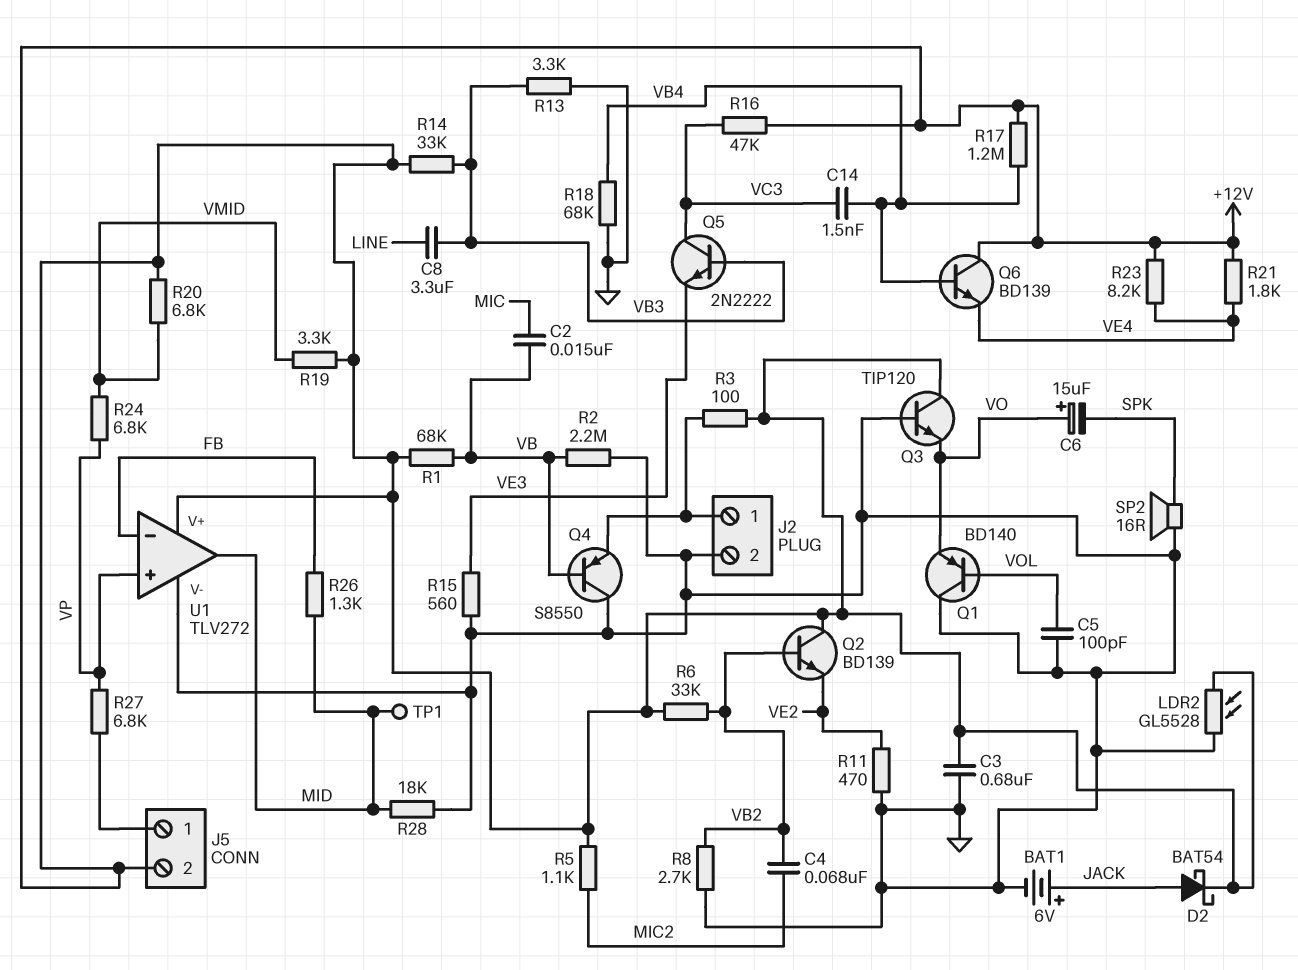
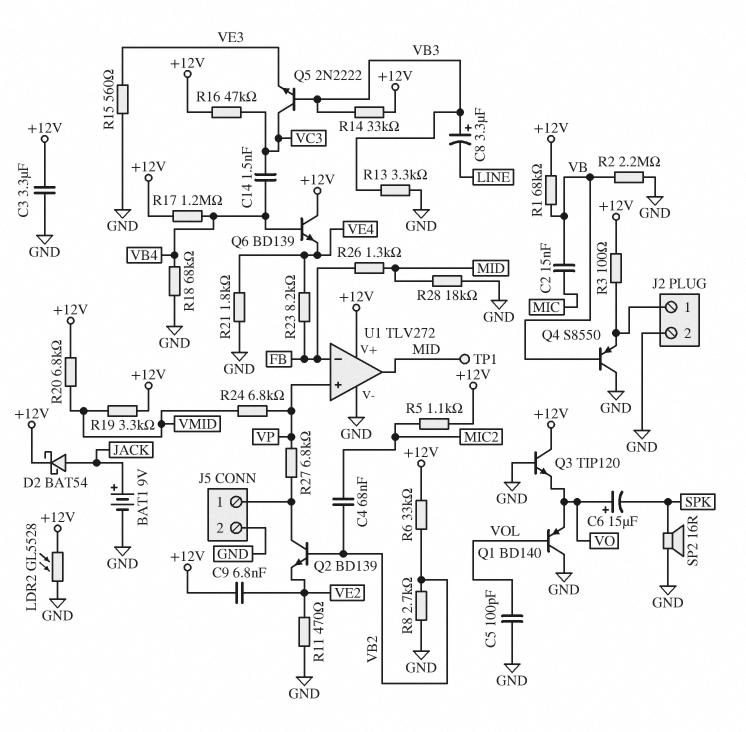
BAT1: 6V (plus JACK, minus GND) -> 9V (plus JACK, minus GND)
C3: 680nF (+12V, GND) -> 3.3uF (+12V, GND)
C8: 3.3uF (LINE, VB3) -> 3.3uF (plus VB3, minus LINE)
C9: none -> 6.8nF (+12V, VE2)
J5 pin 2: +12V -> GND
Q2: NPN BD139 (B VB2, C +12V, E VE2) -> NPN BD139 (B VB2, C J5/1, E VE2)
R21: 1.8k (+12V, VE4) -> 1.8k (GND, VE4)
R23: 8.2k (+12V, VE4) -> 8.2k (FB, VE4)

